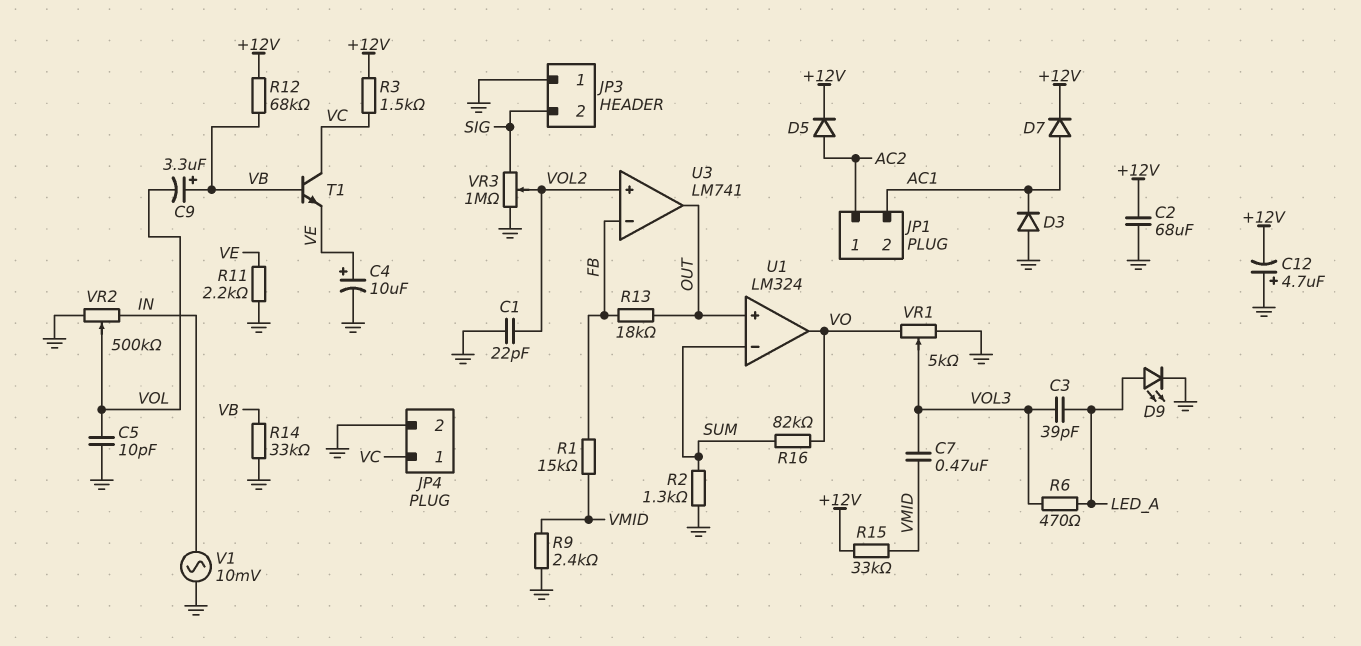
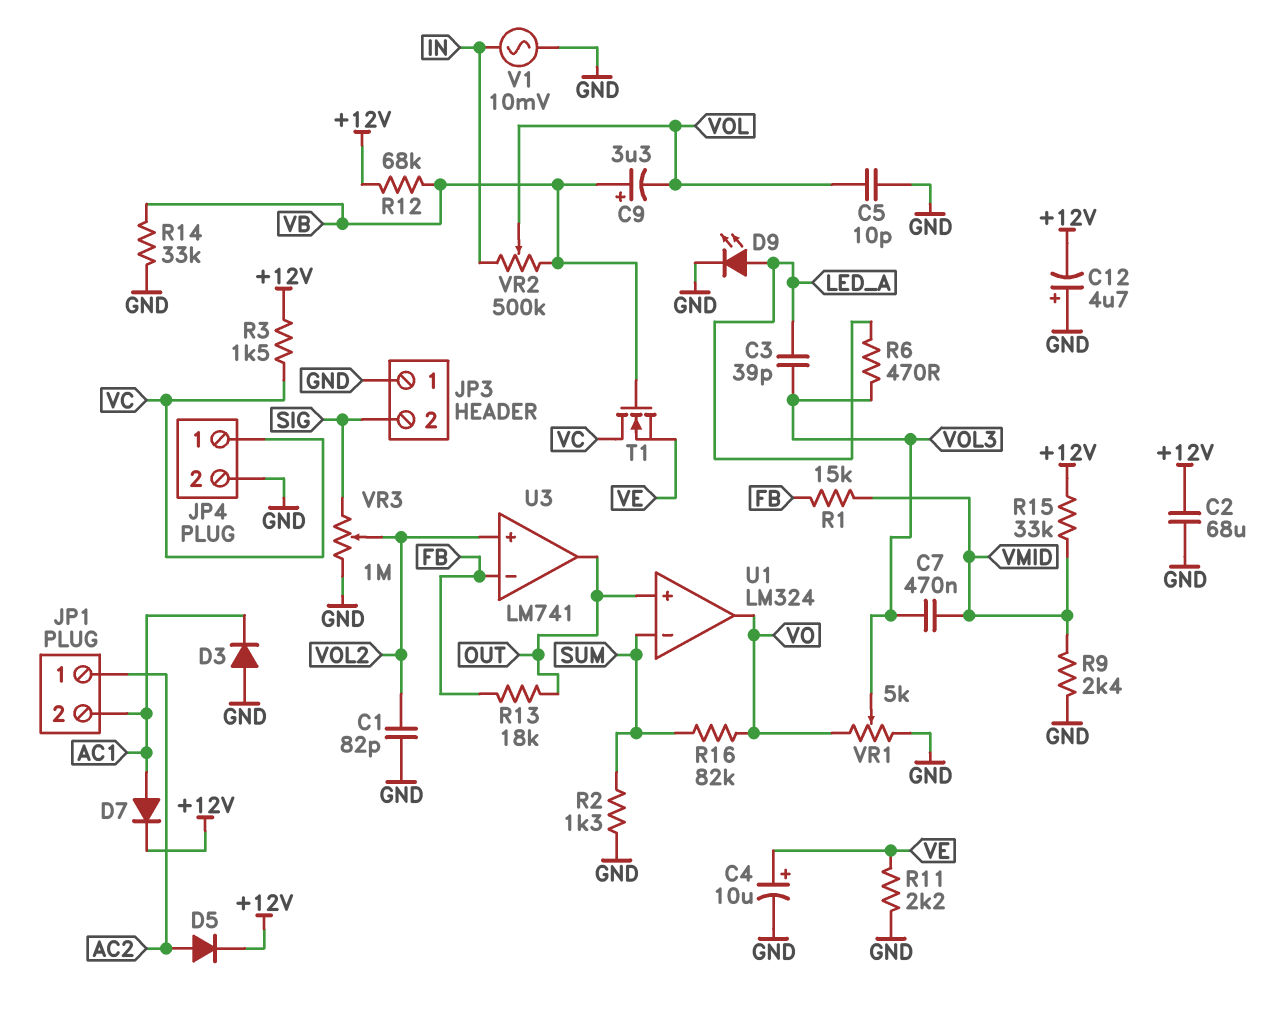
C1: 22pF (GND, VOL2) -> 82pF (GND, VOL2)
T1: NPN (B VB, C VC, E VE) -> NMOS (G VB, D VC, S VE)
VR2: 500k (GND, IN, wiper VOL) -> 500k (IN, VB, wiper VOL)

